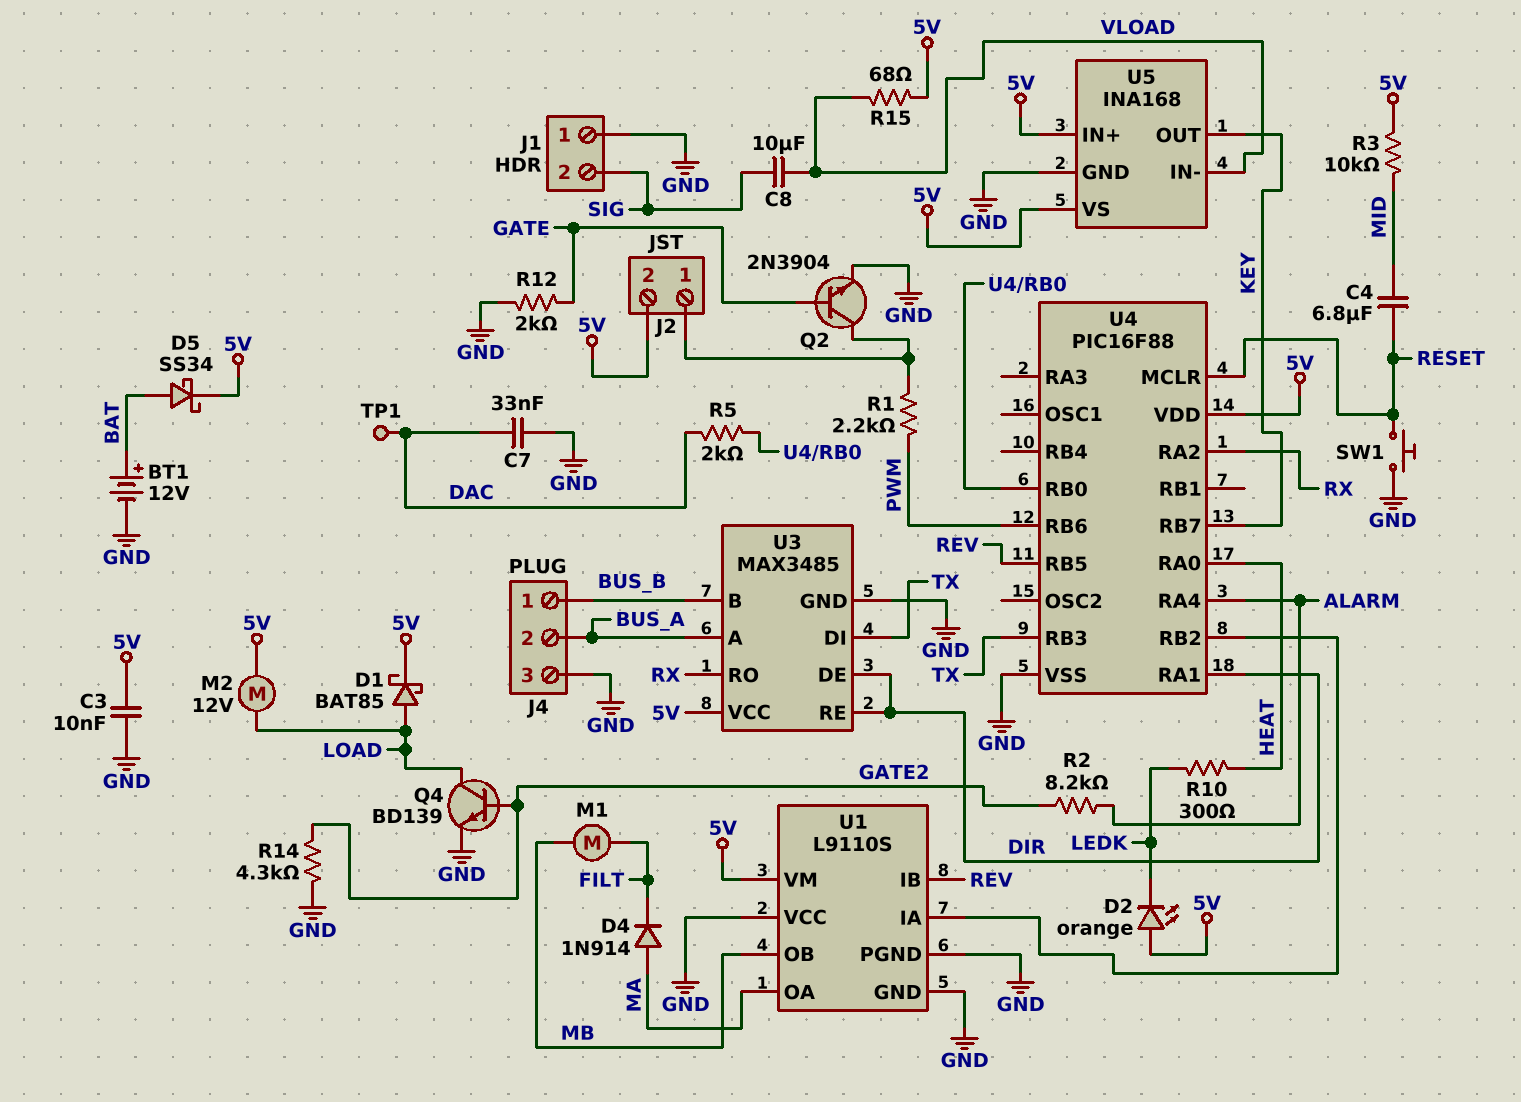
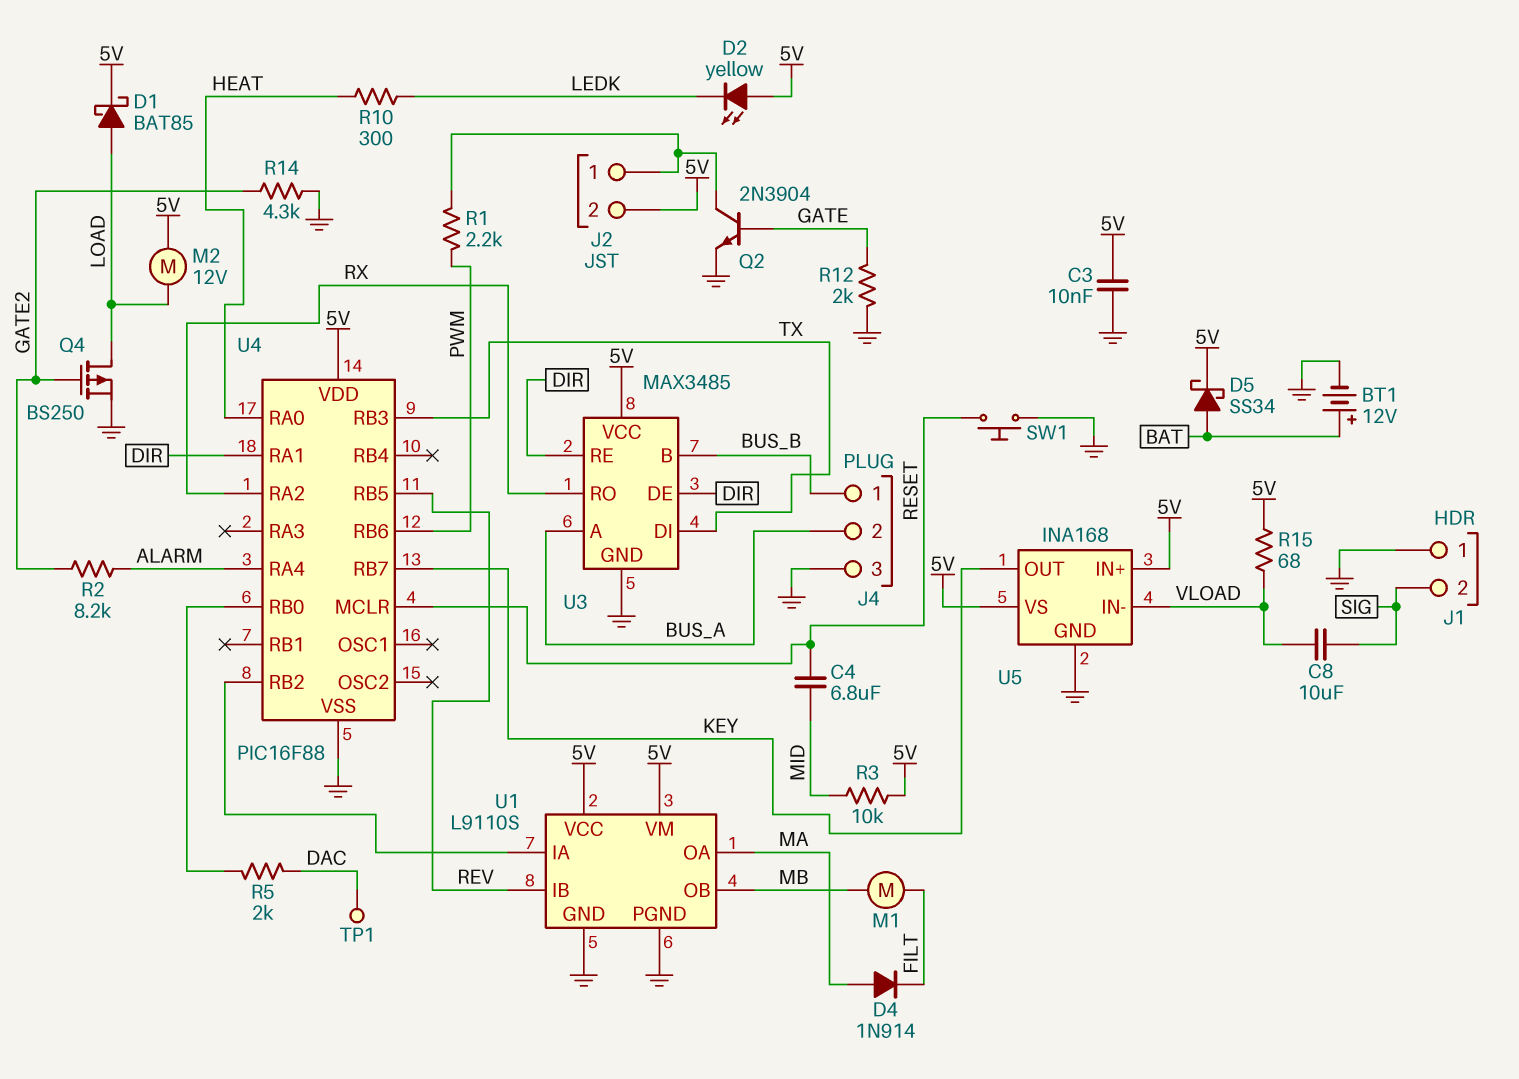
C7: 33nF (DAC, GND) -> none
D2: LED orange (A 5V, K LEDK) -> LED yellow (A 5V, K LEDK)
Q4: NPN BD139 (B GATE2, C LOAD, E GND) -> PMOS BS250 (G GATE2, D LOAD, S GND)
U1 pin VCC: GND -> 5V

